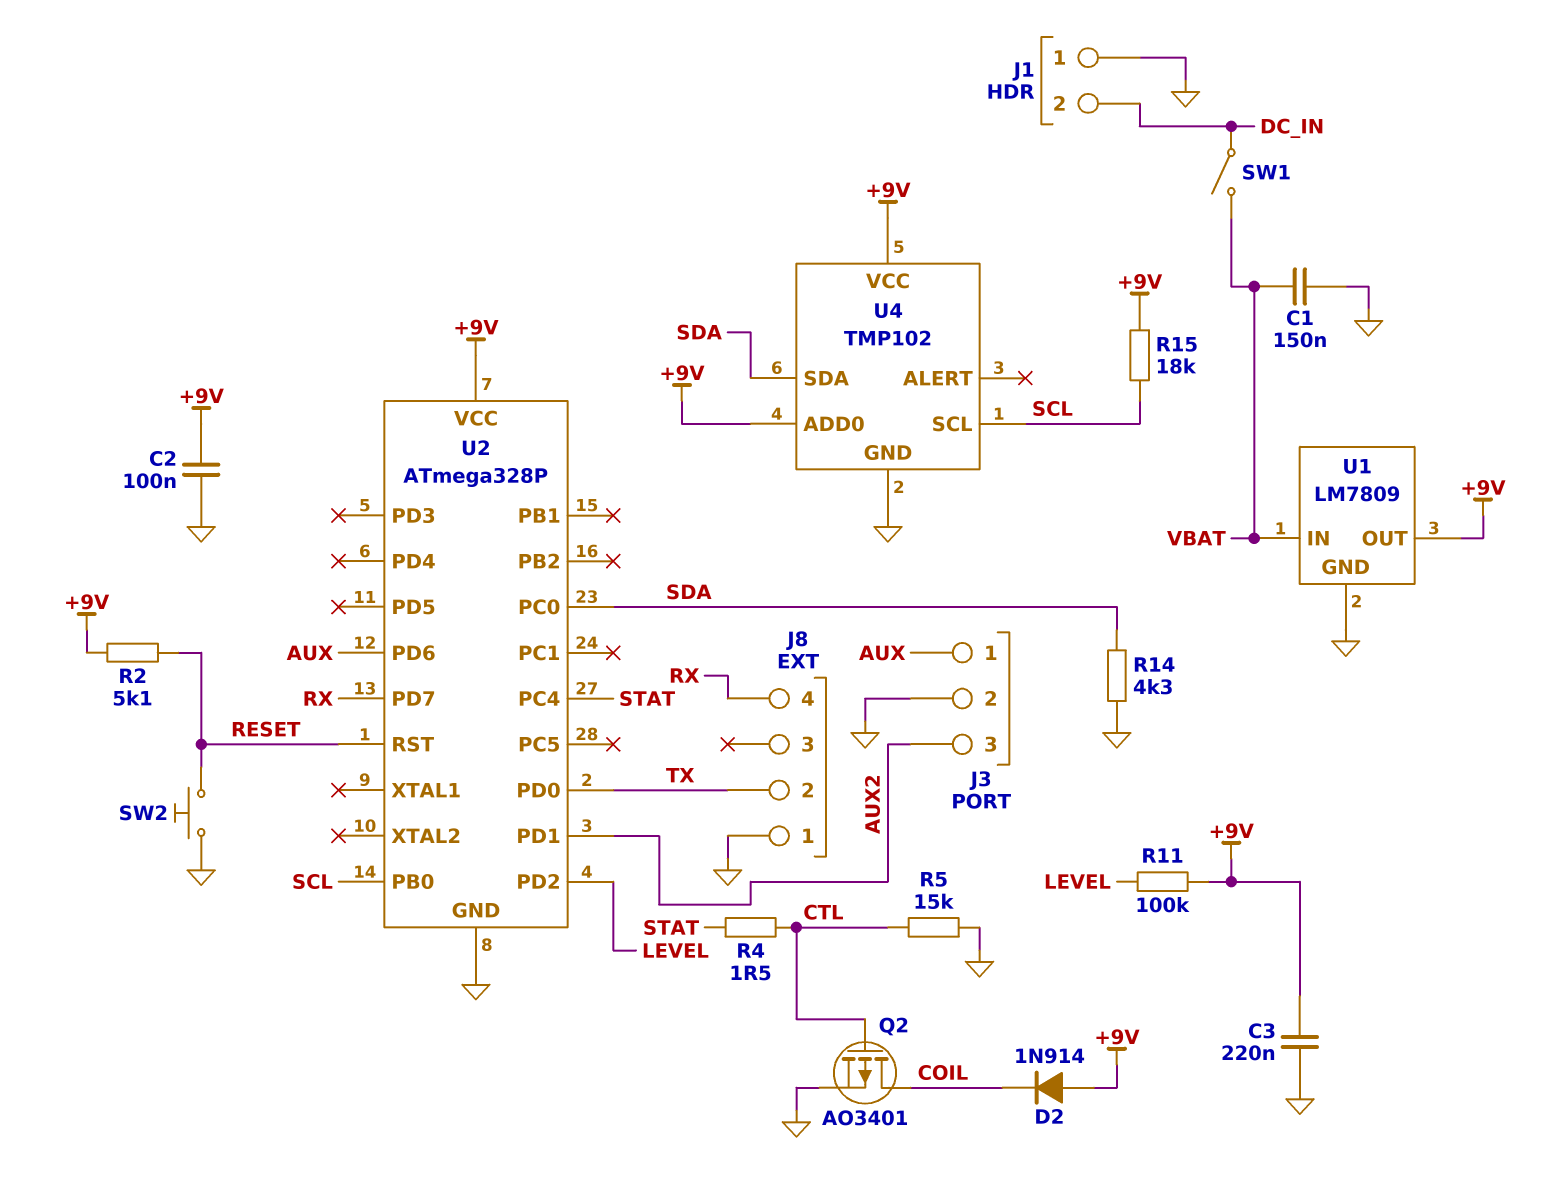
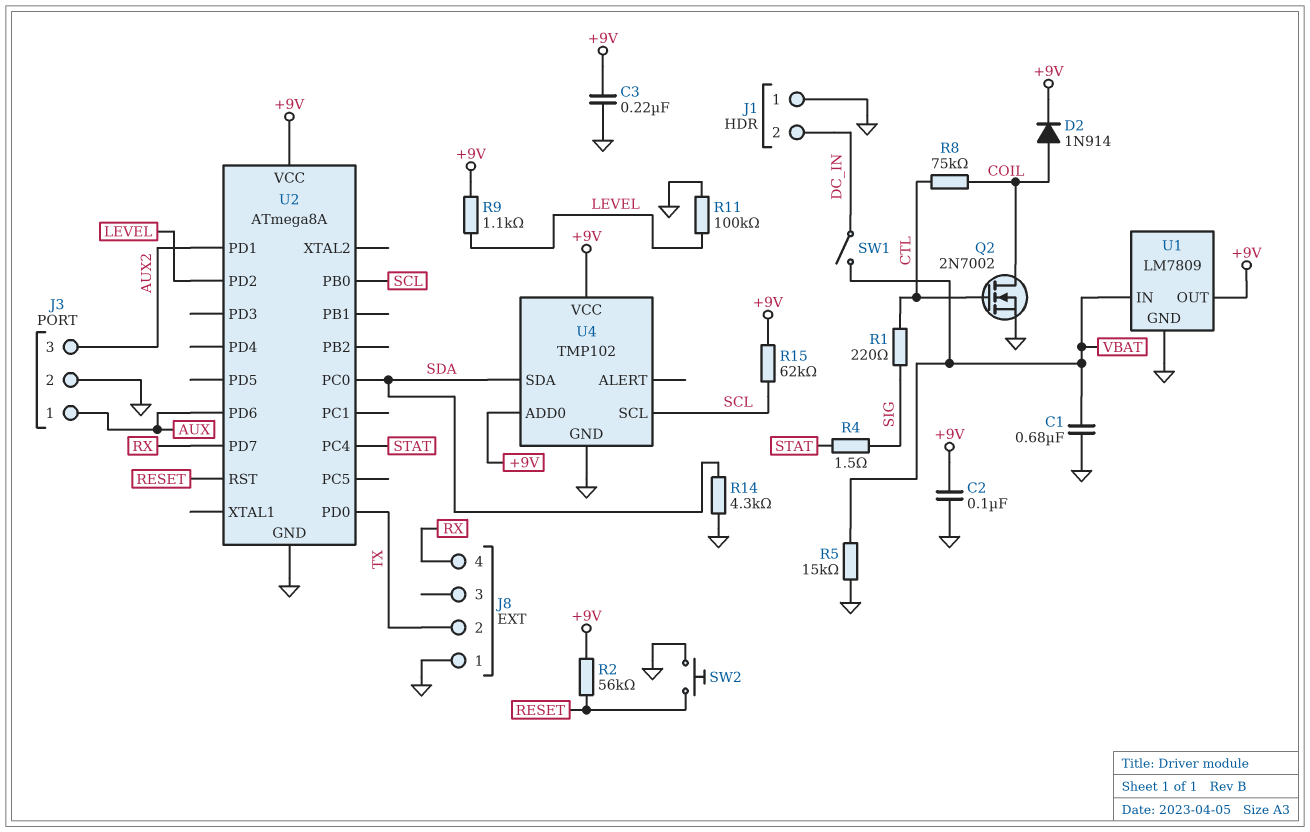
C1: 150nF (GND, VBAT) -> 680nF (GND, VBAT)
D2: diode 1N914 (A +9V, K COIL) -> diode 1N914 (A COIL, K +9V)
Q2: PMOS AO3401 (G CTL, D COIL, S GND) -> NMOS 2N7002 (G CTL, D COIL, S GND)
R1: none -> 220 (CTL, SIG)
R2: 5.1k (+9V, RESET) -> 56k (+9V, RESET)
R4: 1.5 (CTL, STAT) -> 1.5 (SIG, STAT)
R5: 15k (CTL, GND) -> 15k (GND, VBAT)
R8: none -> 75k (COIL, CTL)
R9: none -> 1.1k (+9V, LEVEL)
R11: 100k (+9V, LEVEL) -> 100k (GND, LEVEL)
R15: 18k (+9V, SCL) -> 62k (+9V, SCL)
U2: ATmega328P -> ATmega8A

